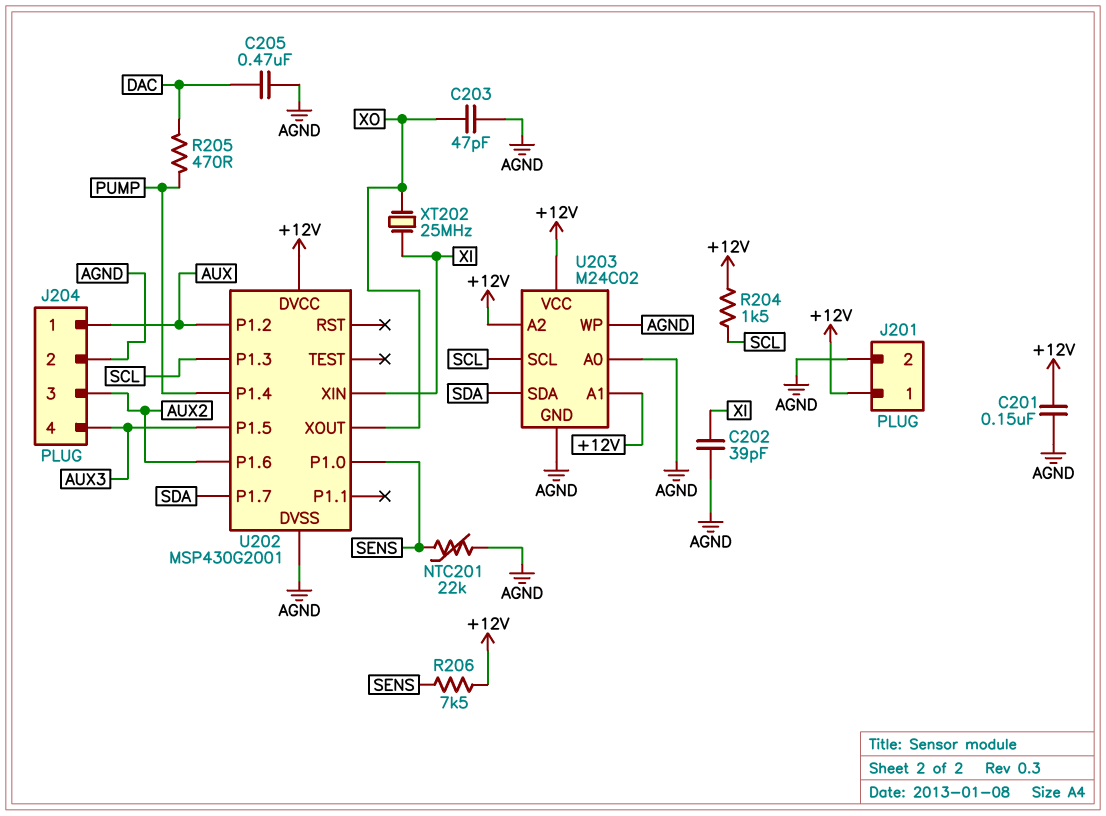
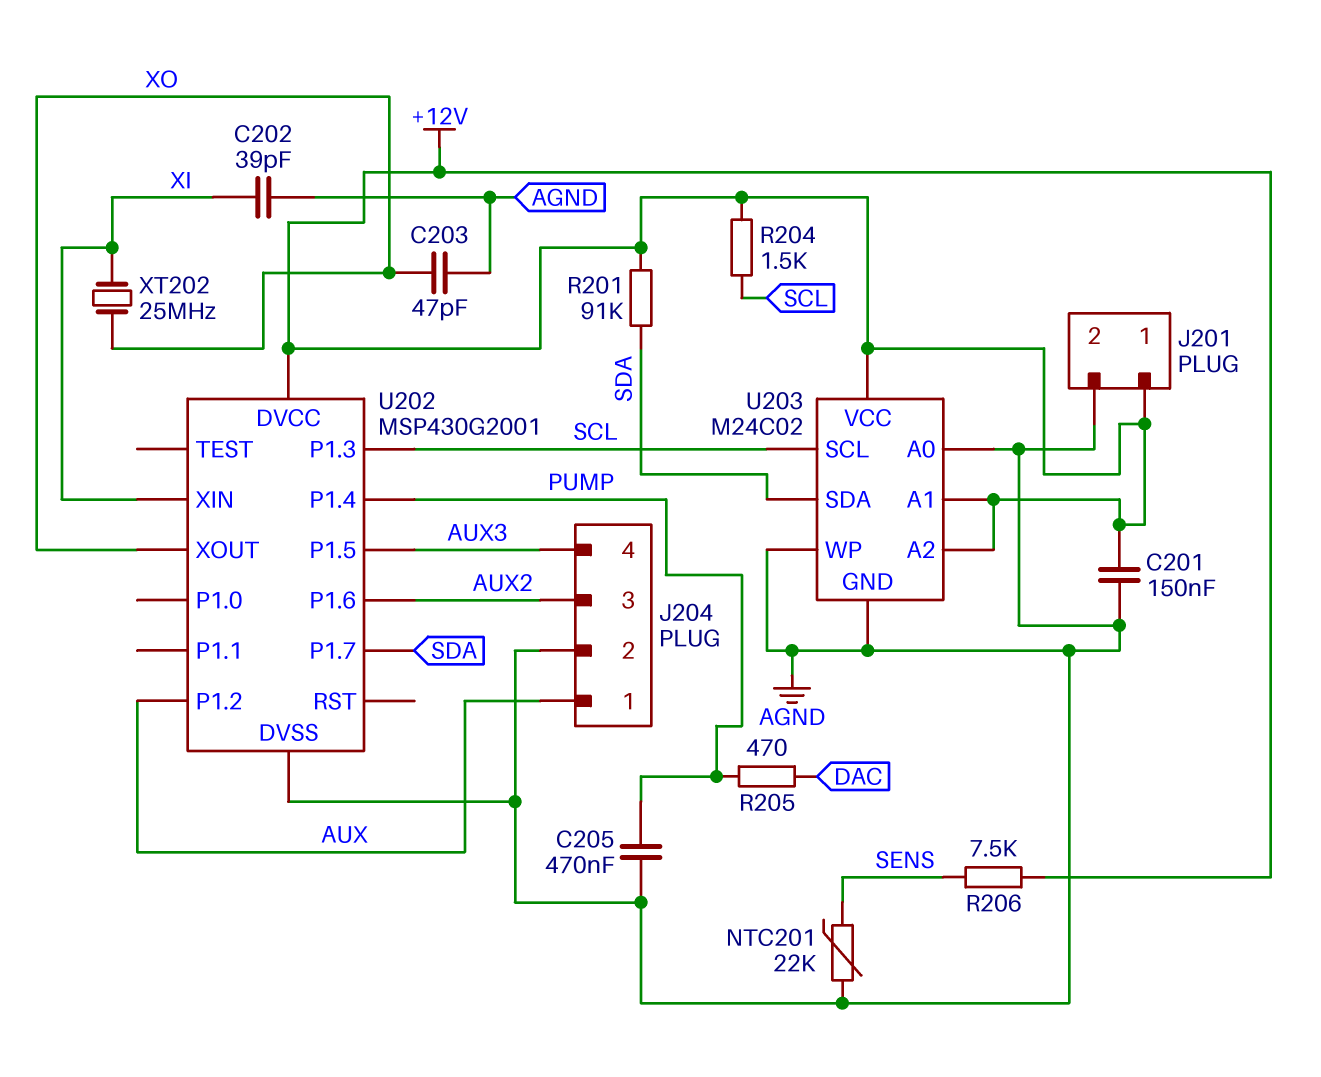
C205: 470nF (AGND, DAC) -> 470nF (AGND, PUMP)
R201: none -> 91k (+12V, SDA)
U202 pin P1.0: SENS -> none

